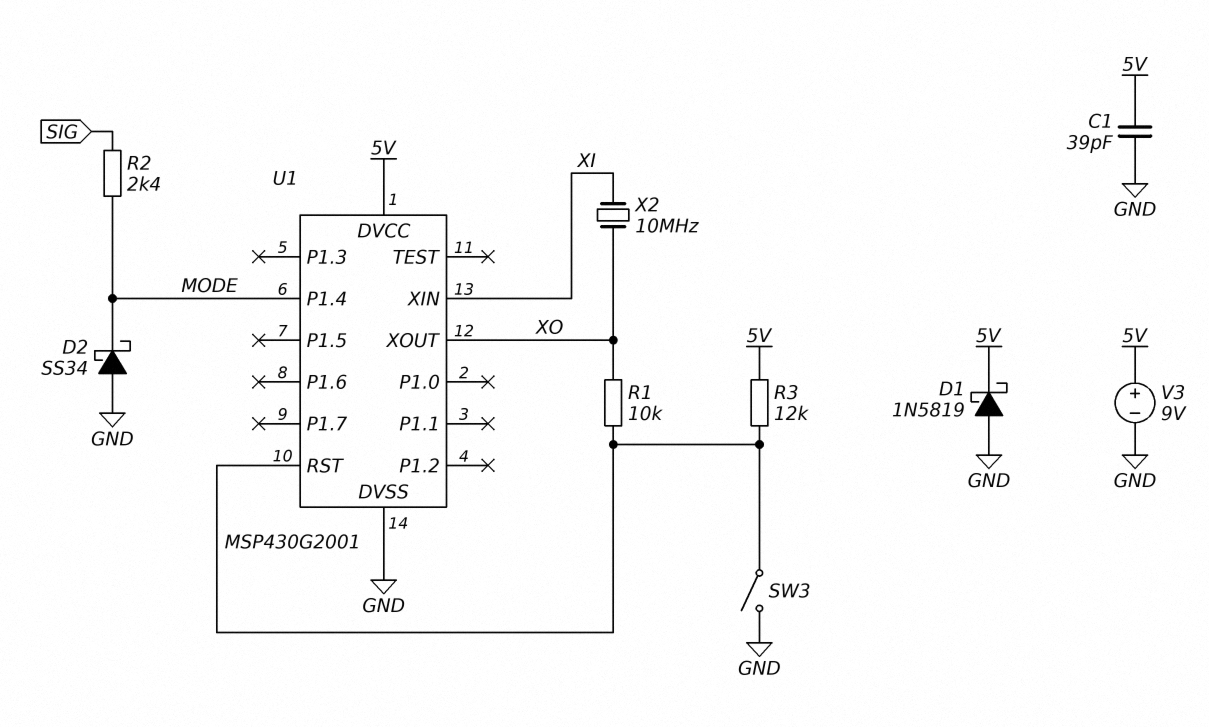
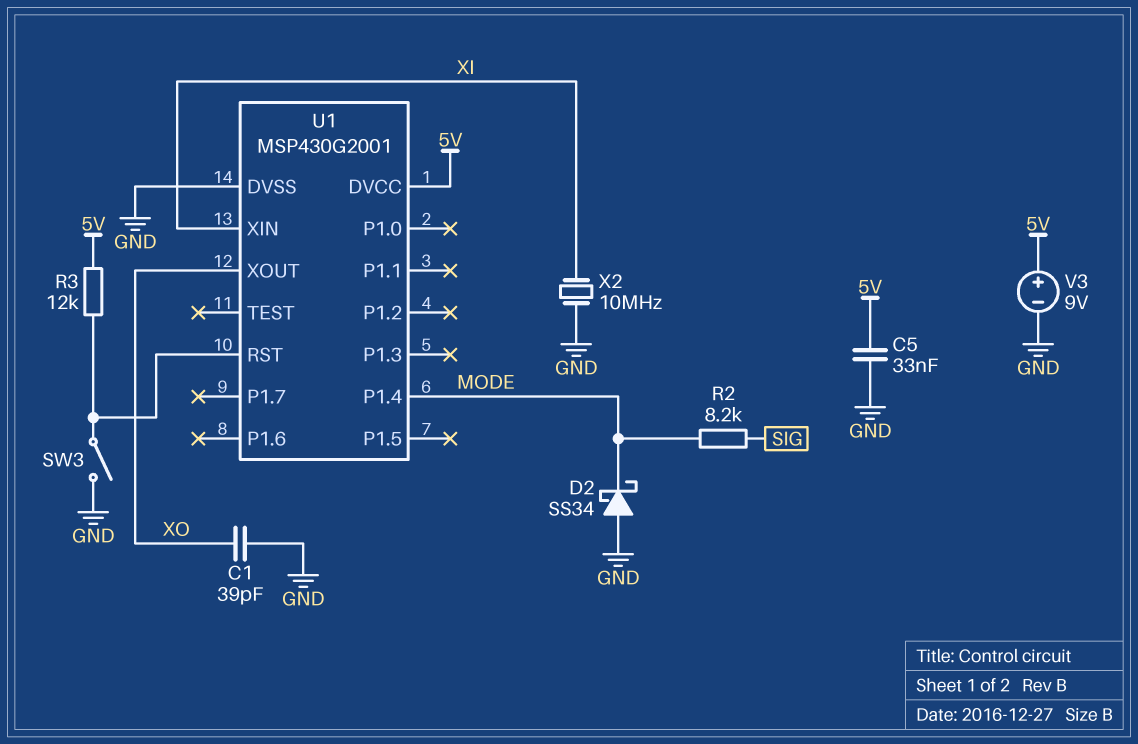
C1: 39pF (5V, GND) -> 39pF (GND, XO)
C5: none -> 33nF (5V, GND)
D1: schottky 1N5819 (A GND, K 5V) -> none
R1: 10k (U1/RST, XO) -> none
R2: 2.4k (MODE, SIG) -> 8.2k (MODE, SIG)
X2: 10MHz (XI, XO) -> 10MHz (GND, XI)

